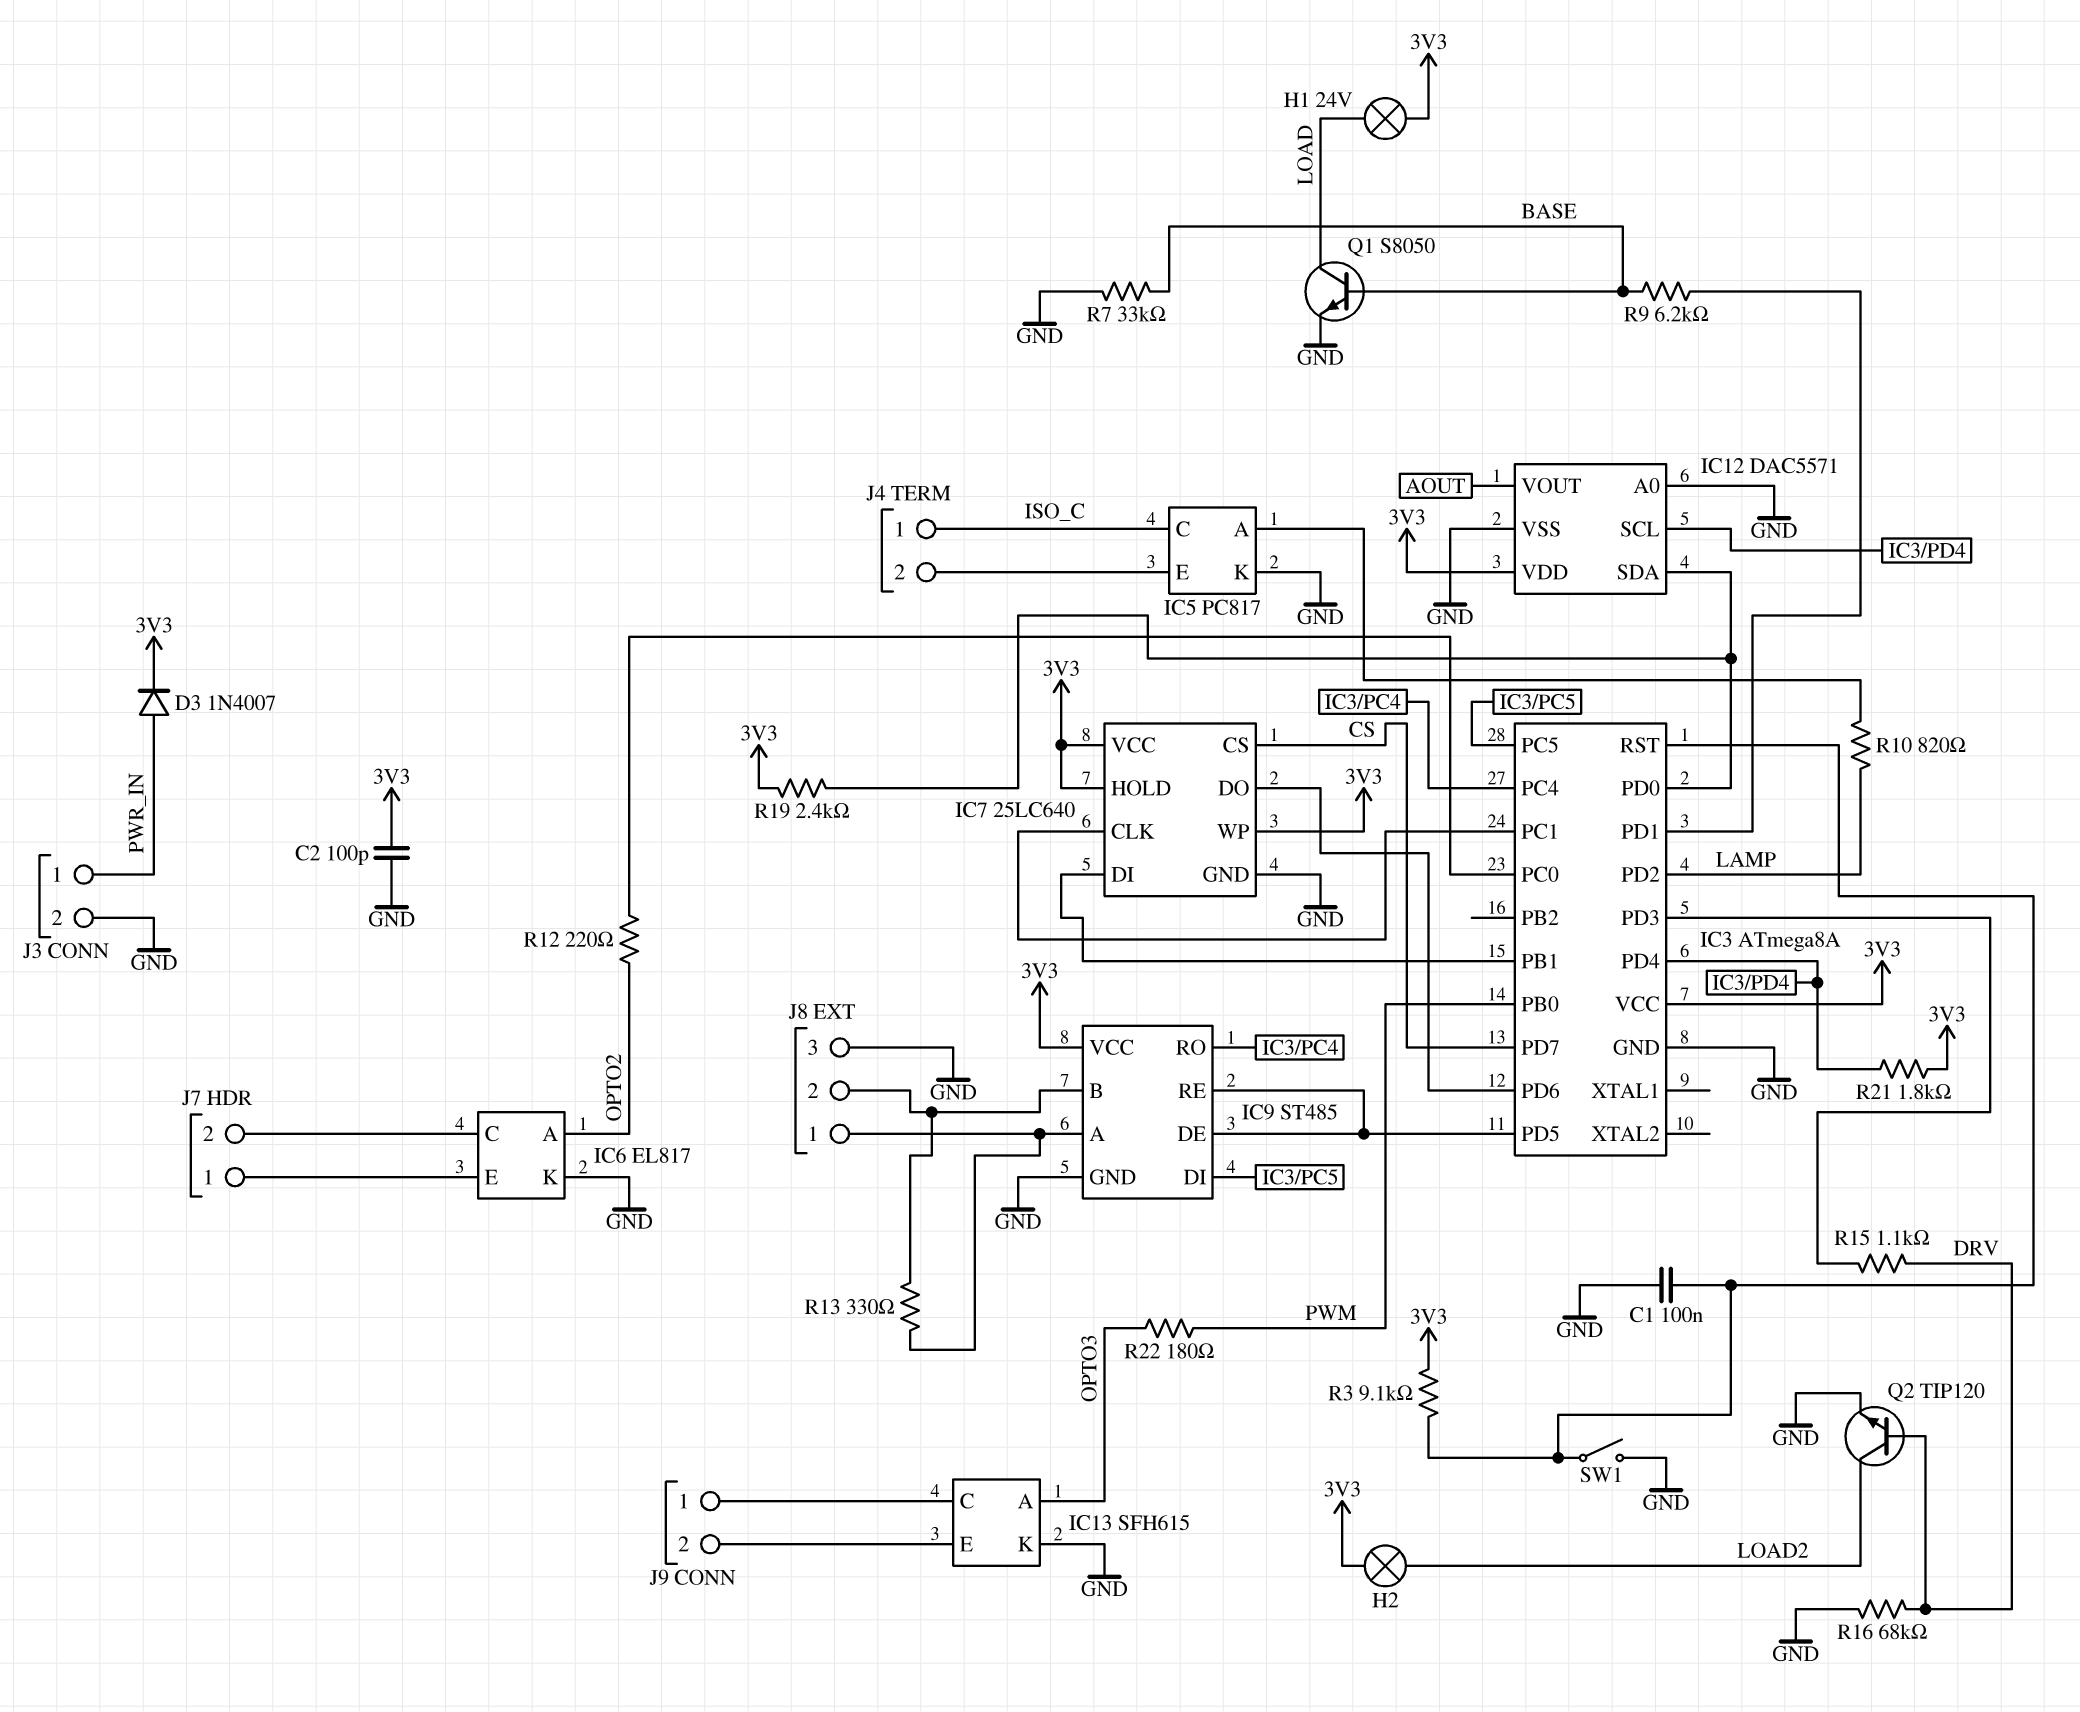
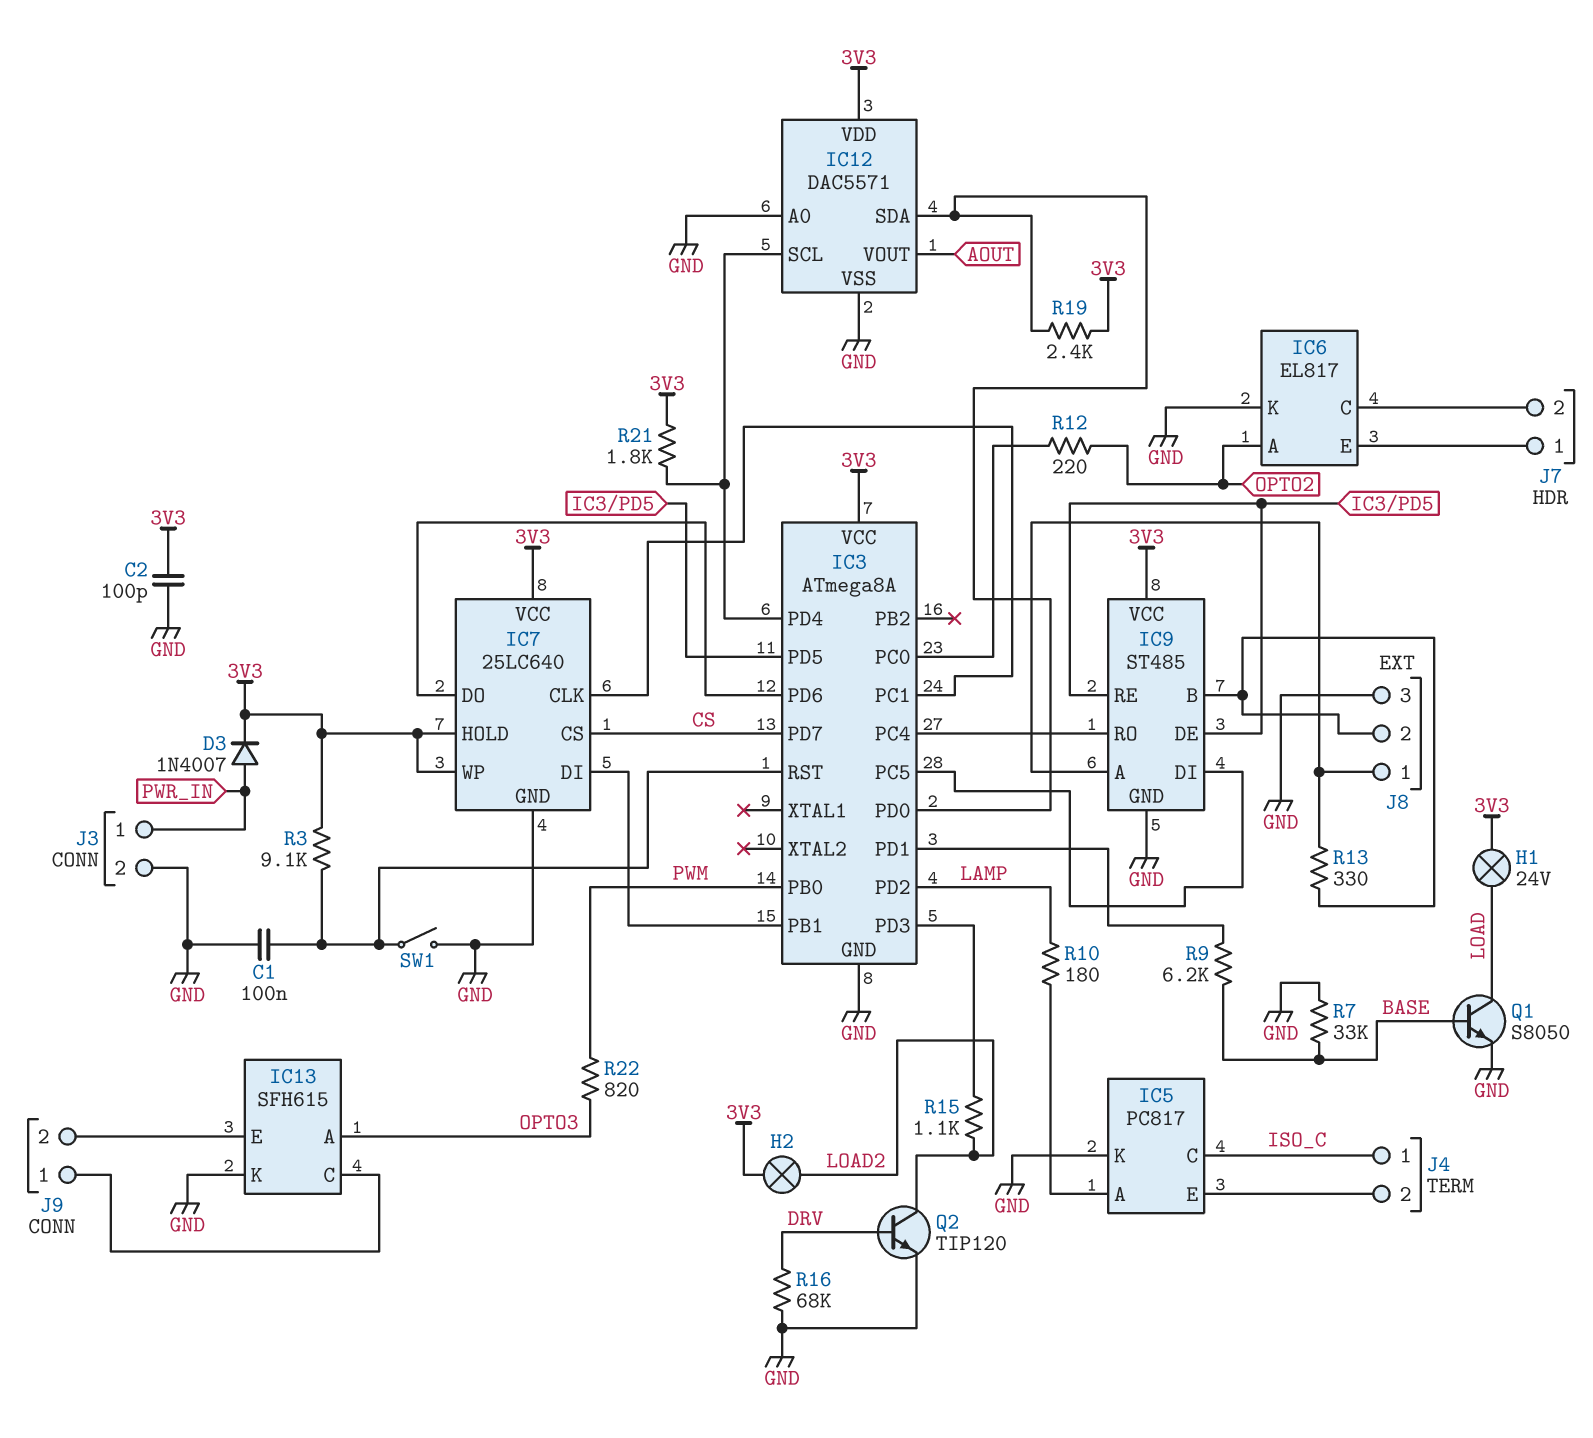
R10: 820 (IC5/A, LAMP) -> 180 (IC5/A, LAMP)
R15: 1.1k (DRV, IC3/PD3) -> 1.1k (IC3/PD3, LOAD2)
R22: 180 (OPTO3, PWM) -> 820 (OPTO3, PWM)

